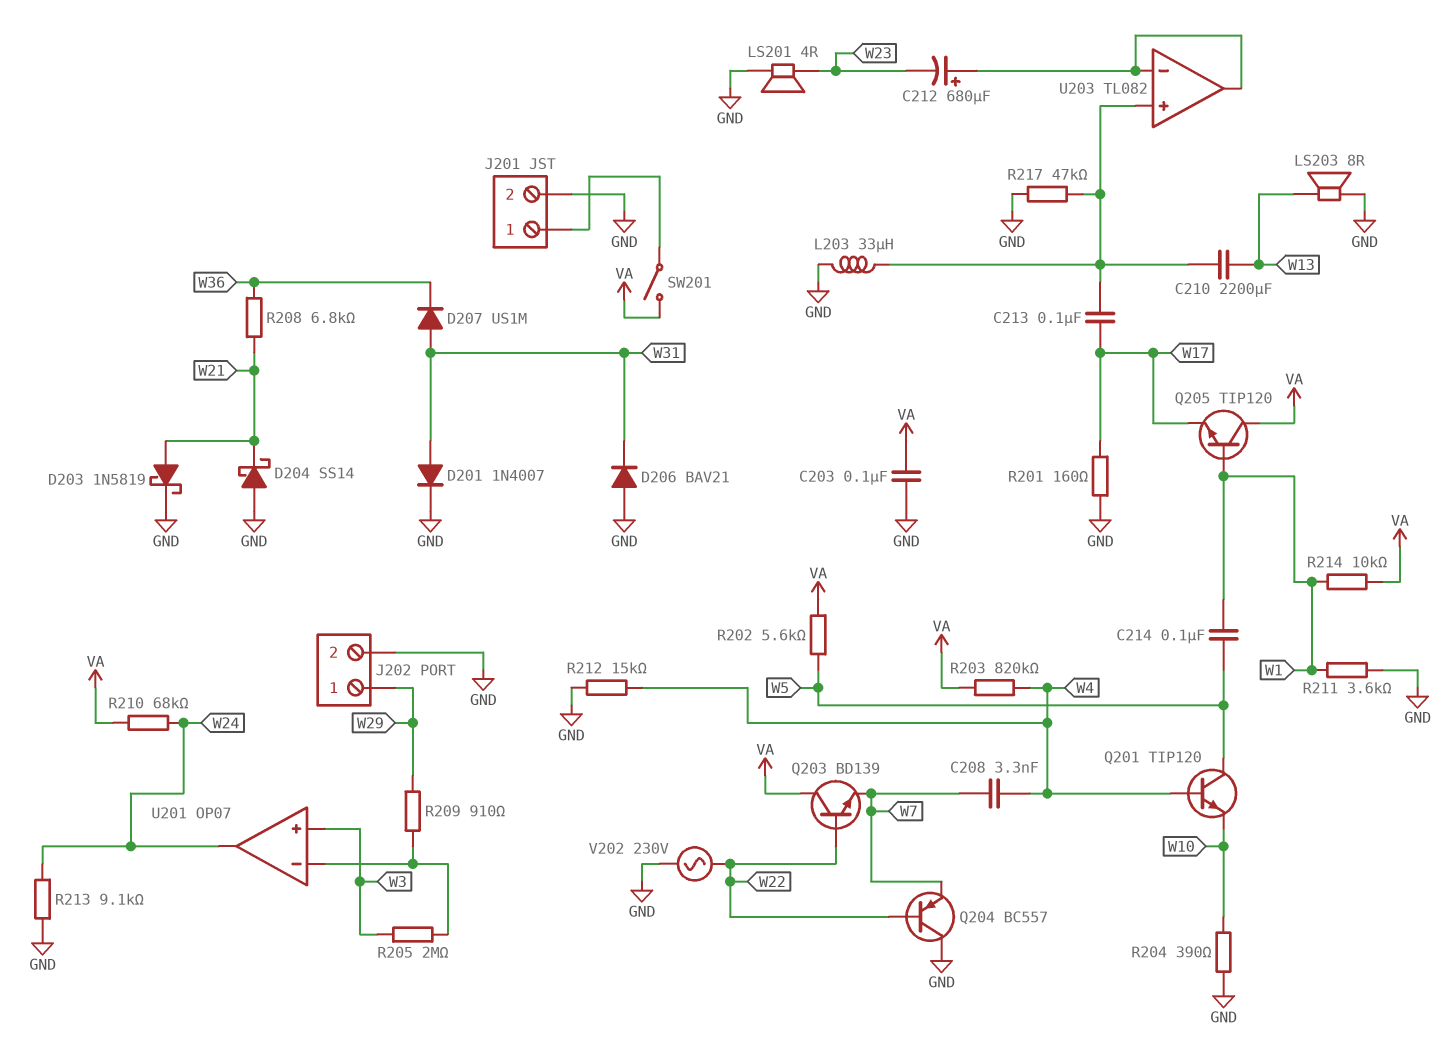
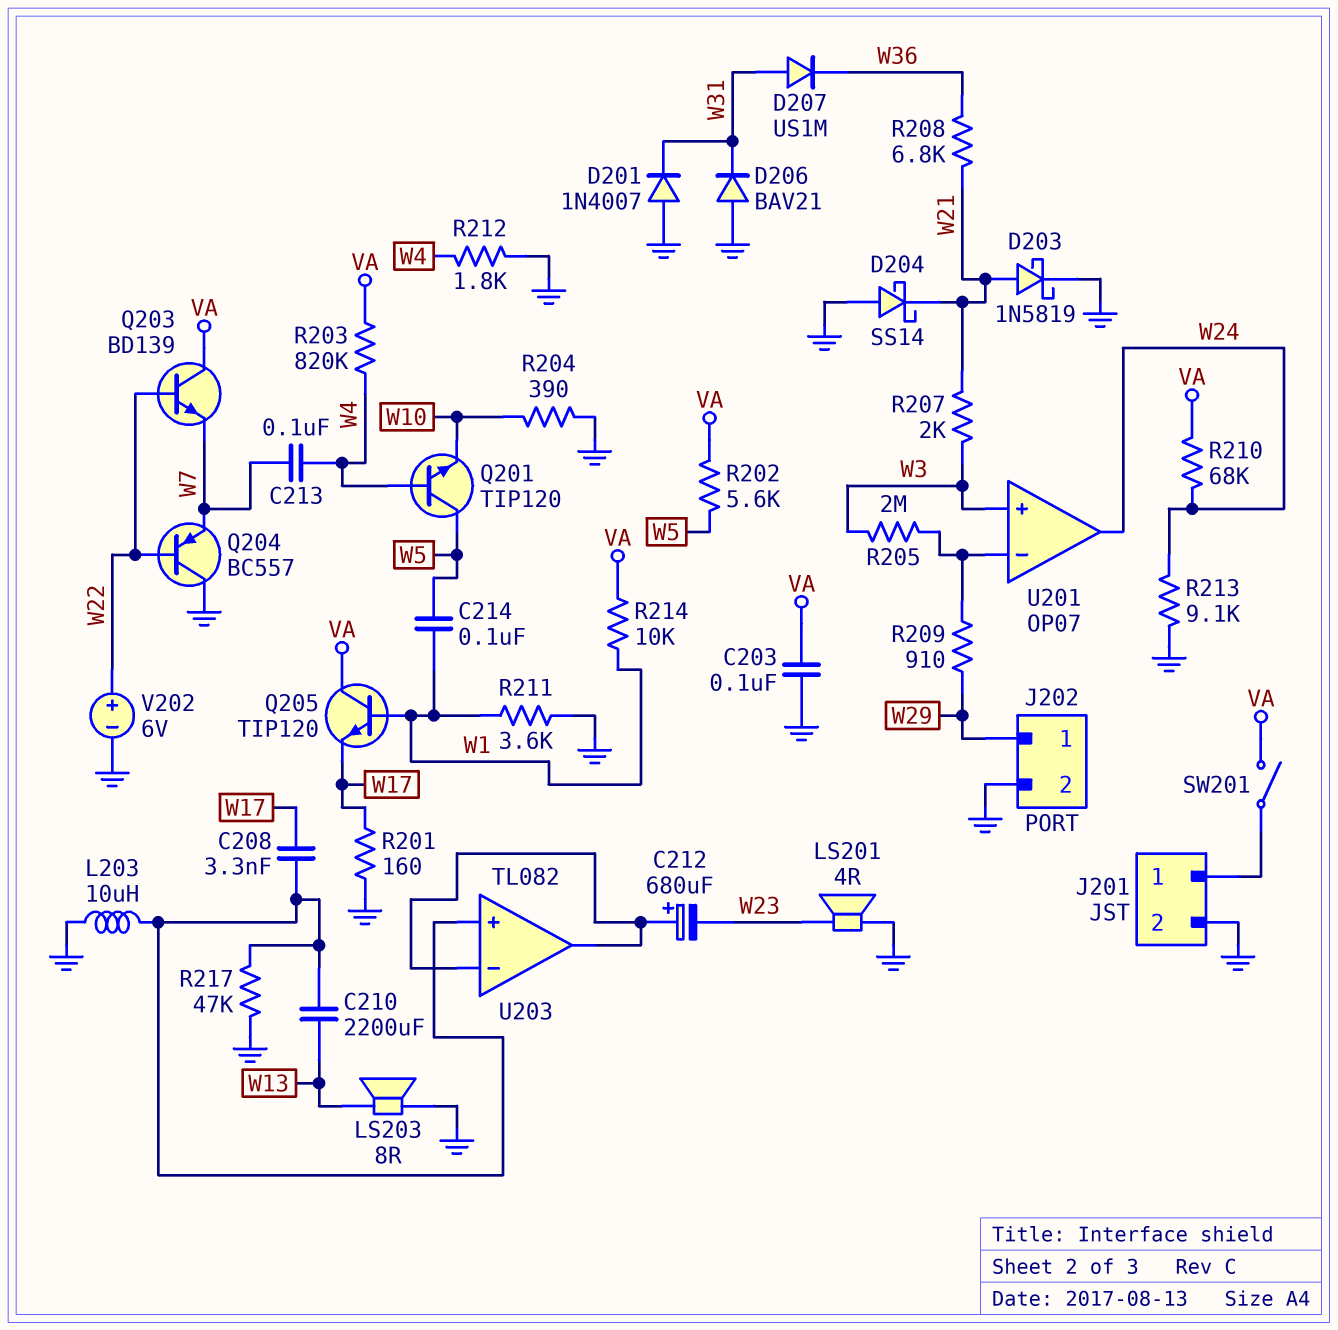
C208: 3.3nF (W4, W7) -> 3.3nF (U203/in+, W17)
C213: 100nF (U203/in+, W17) -> 100nF (W4, W7)
D201: diode 1N4007 (A W31, K GND) -> diode 1N4007 (A GND, K W31)
L203: 33uH (GND, U203/in+) -> 10uH (GND, U203/in+)
R207: none -> 2k (W3, W21)
R212: 15k (GND, W4) -> 1.8k (GND, W4)
V202: AC 230V (GND, W22) -> 6V (plus W22, minus GND)

